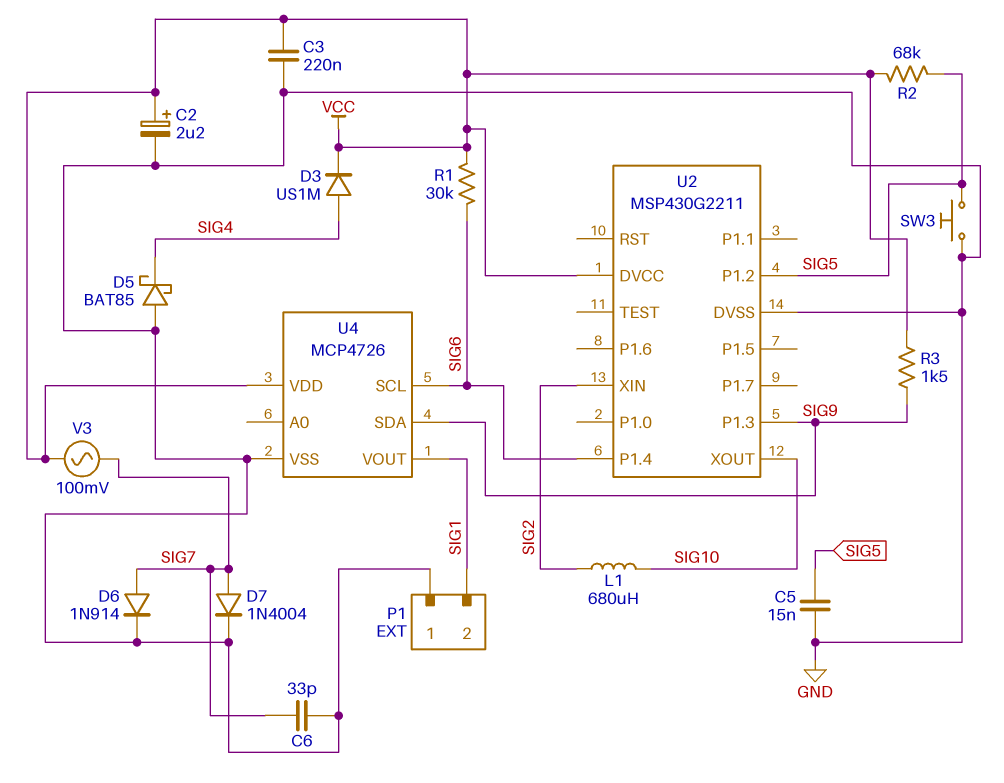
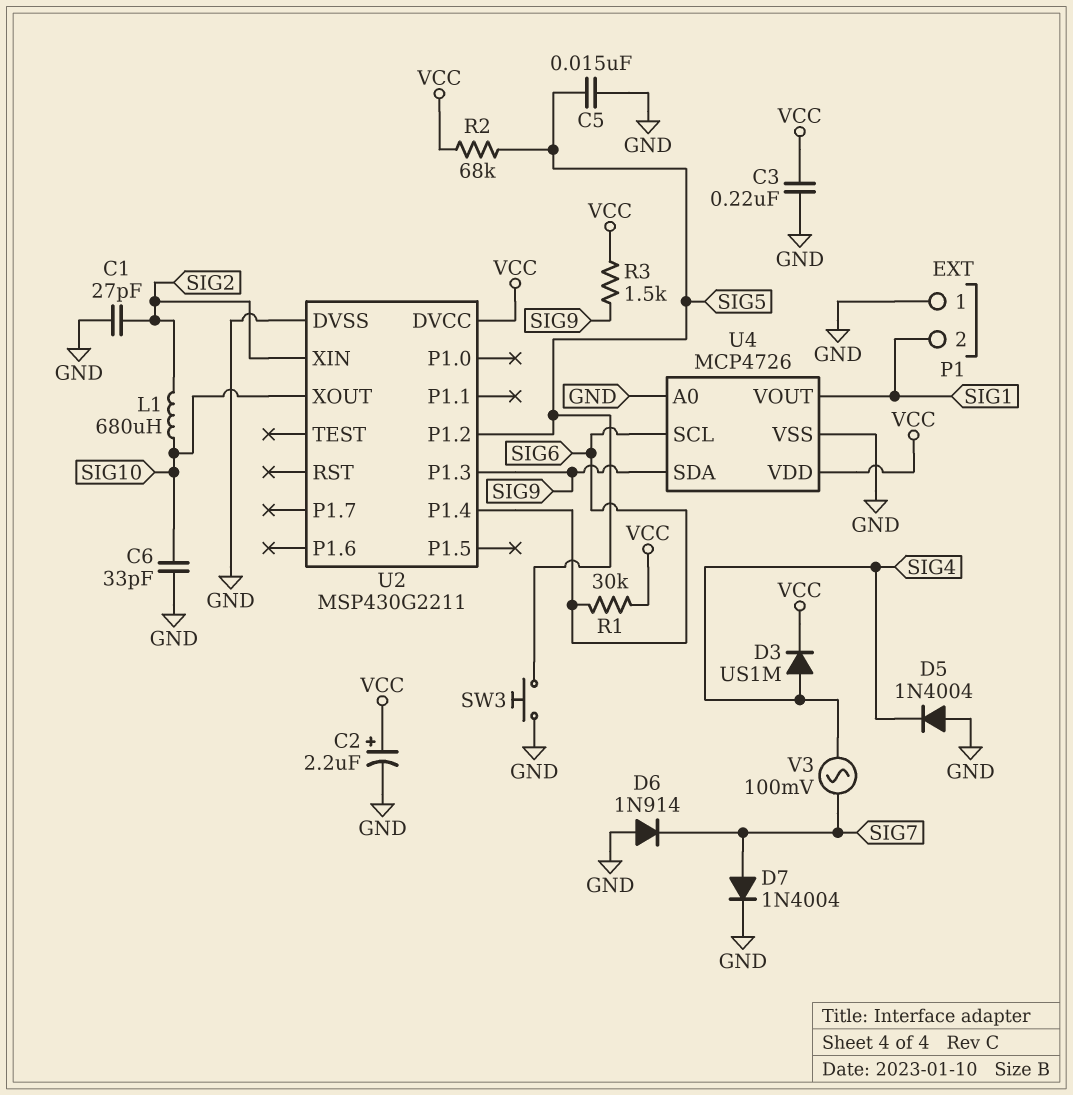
C1: none -> 27pF (GND, SIG2)
C6: 33pF (GND, SIG7) -> 33pF (GND, SIG10)
D5: schottky BAT85 (A GND, K SIG4) -> diode 1N4004 (A GND, K SIG4)
D6: diode 1N914 (A SIG7, K GND) -> diode 1N914 (A GND, K SIG7)
U4 pin A0: none -> GND
V3: AC 100mV (SIG7, VCC) -> AC 100mV (SIG4, SIG7)

